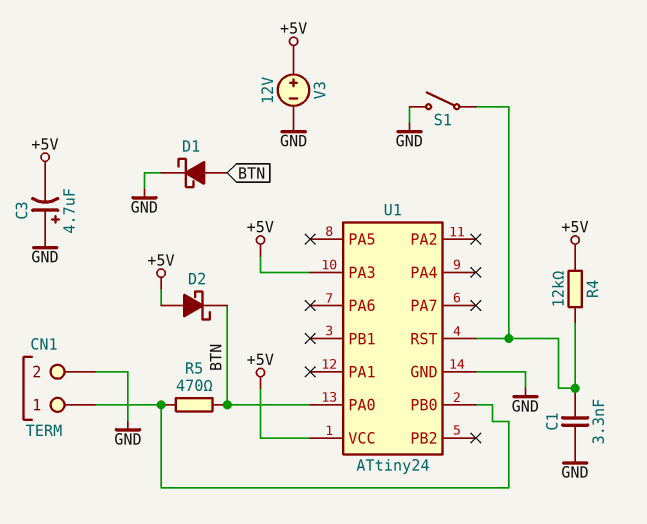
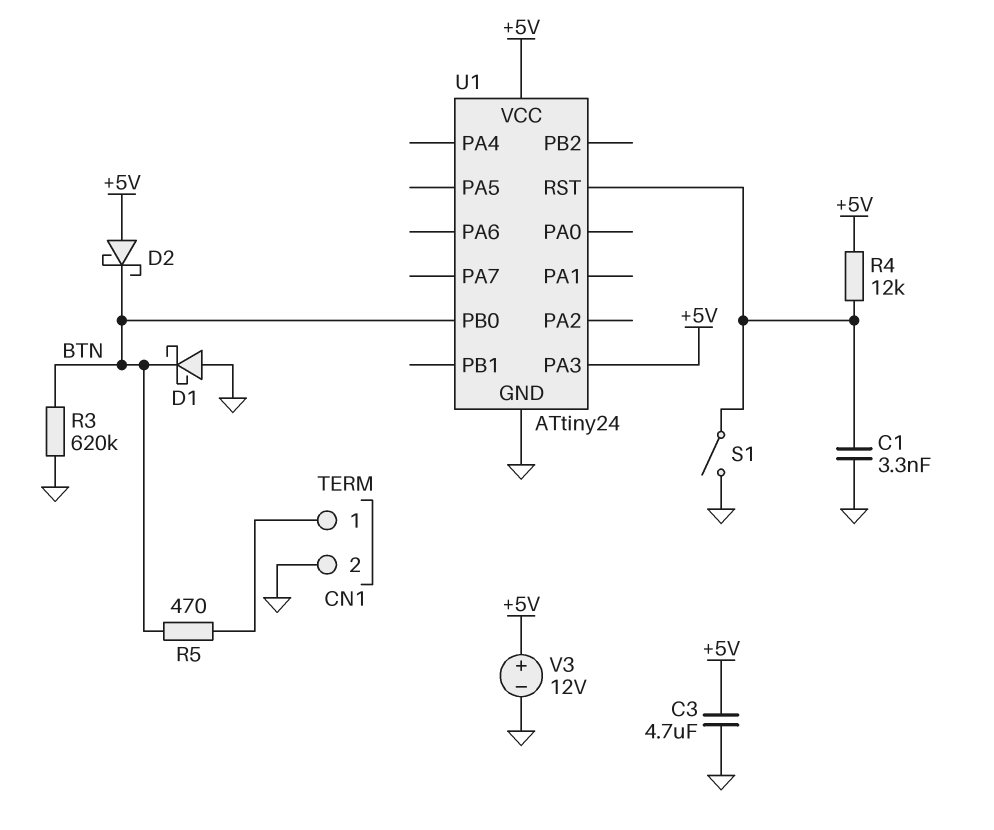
C3: 4.7uF (plus GND, minus +5V) -> 4.7uF (+5V, GND)
D1: schottky (A BTN, K GND) -> schottky (A GND, K BTN)
R3: none -> 620k (BTN, GND)
U1 pin PA0: BTN -> none
U1 pin PB0: CN1/1 -> BTN

